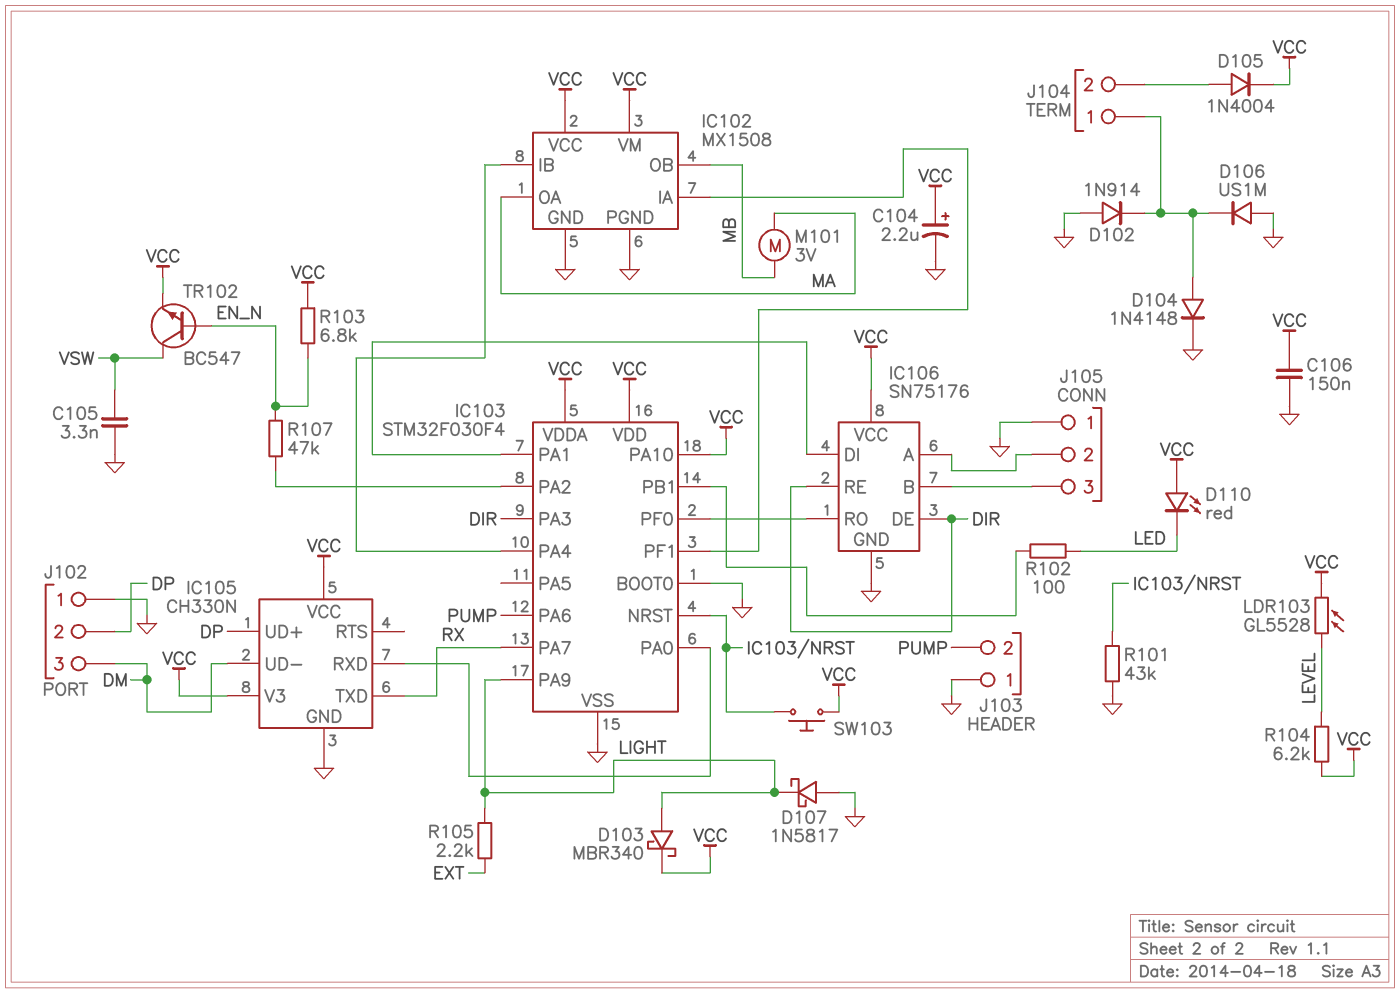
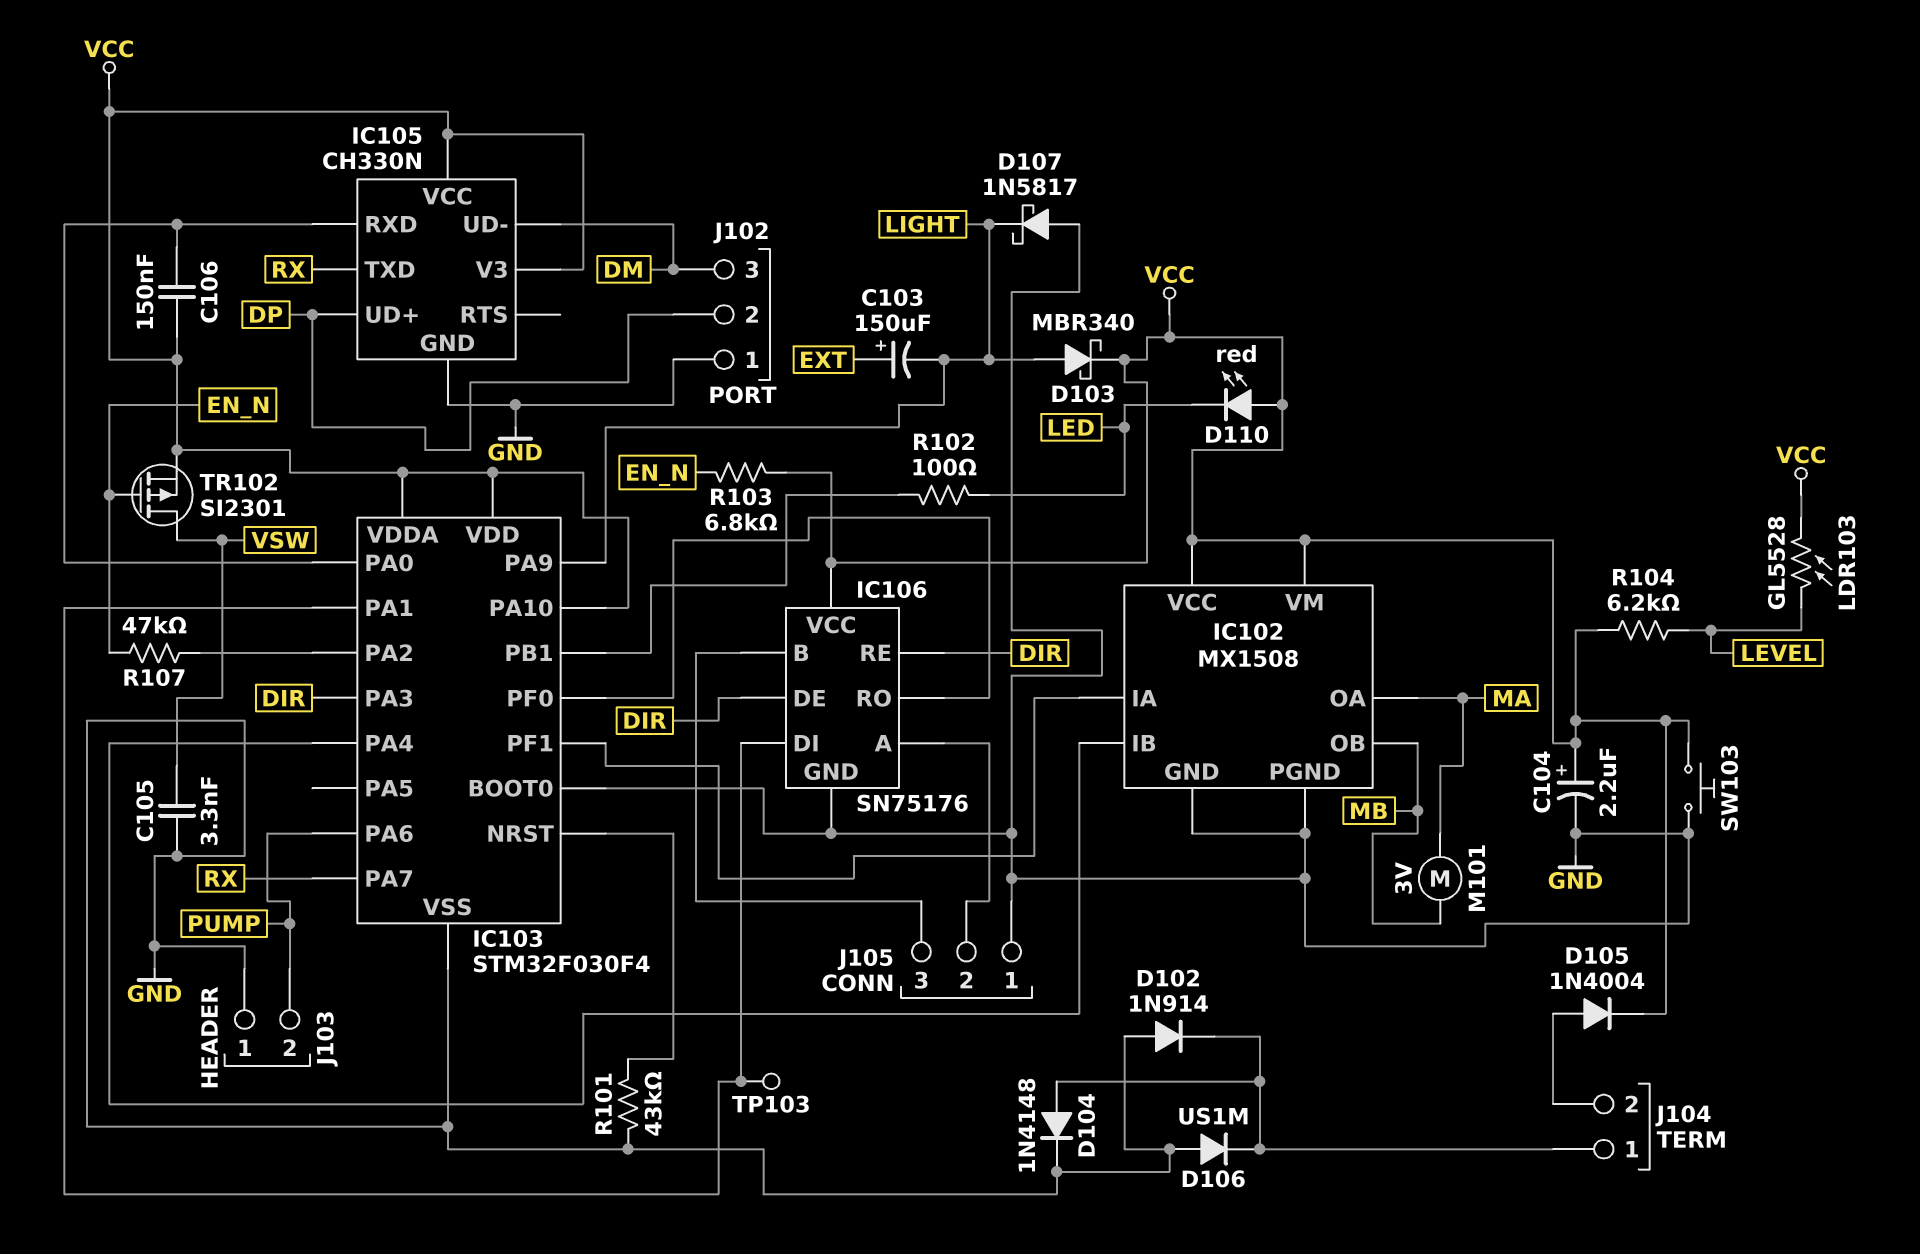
C103: none -> 150uF (plus EXT, minus LIGHT)
C106: 150nF (GND, VCC) -> 150nF (IC103/PA0, VCC)
R105: 2.2k (EXT, LIGHT) -> none
SW103: button (IC103/NRST, VCC) -> button (GND, VCC)
TP103: none -> test point (IC103/PA1)
TR102: NPN BC547 (B EN_N, C VSW, E VCC) -> PMOS SI2301 (G EN_N, D VSW, S VCC)

